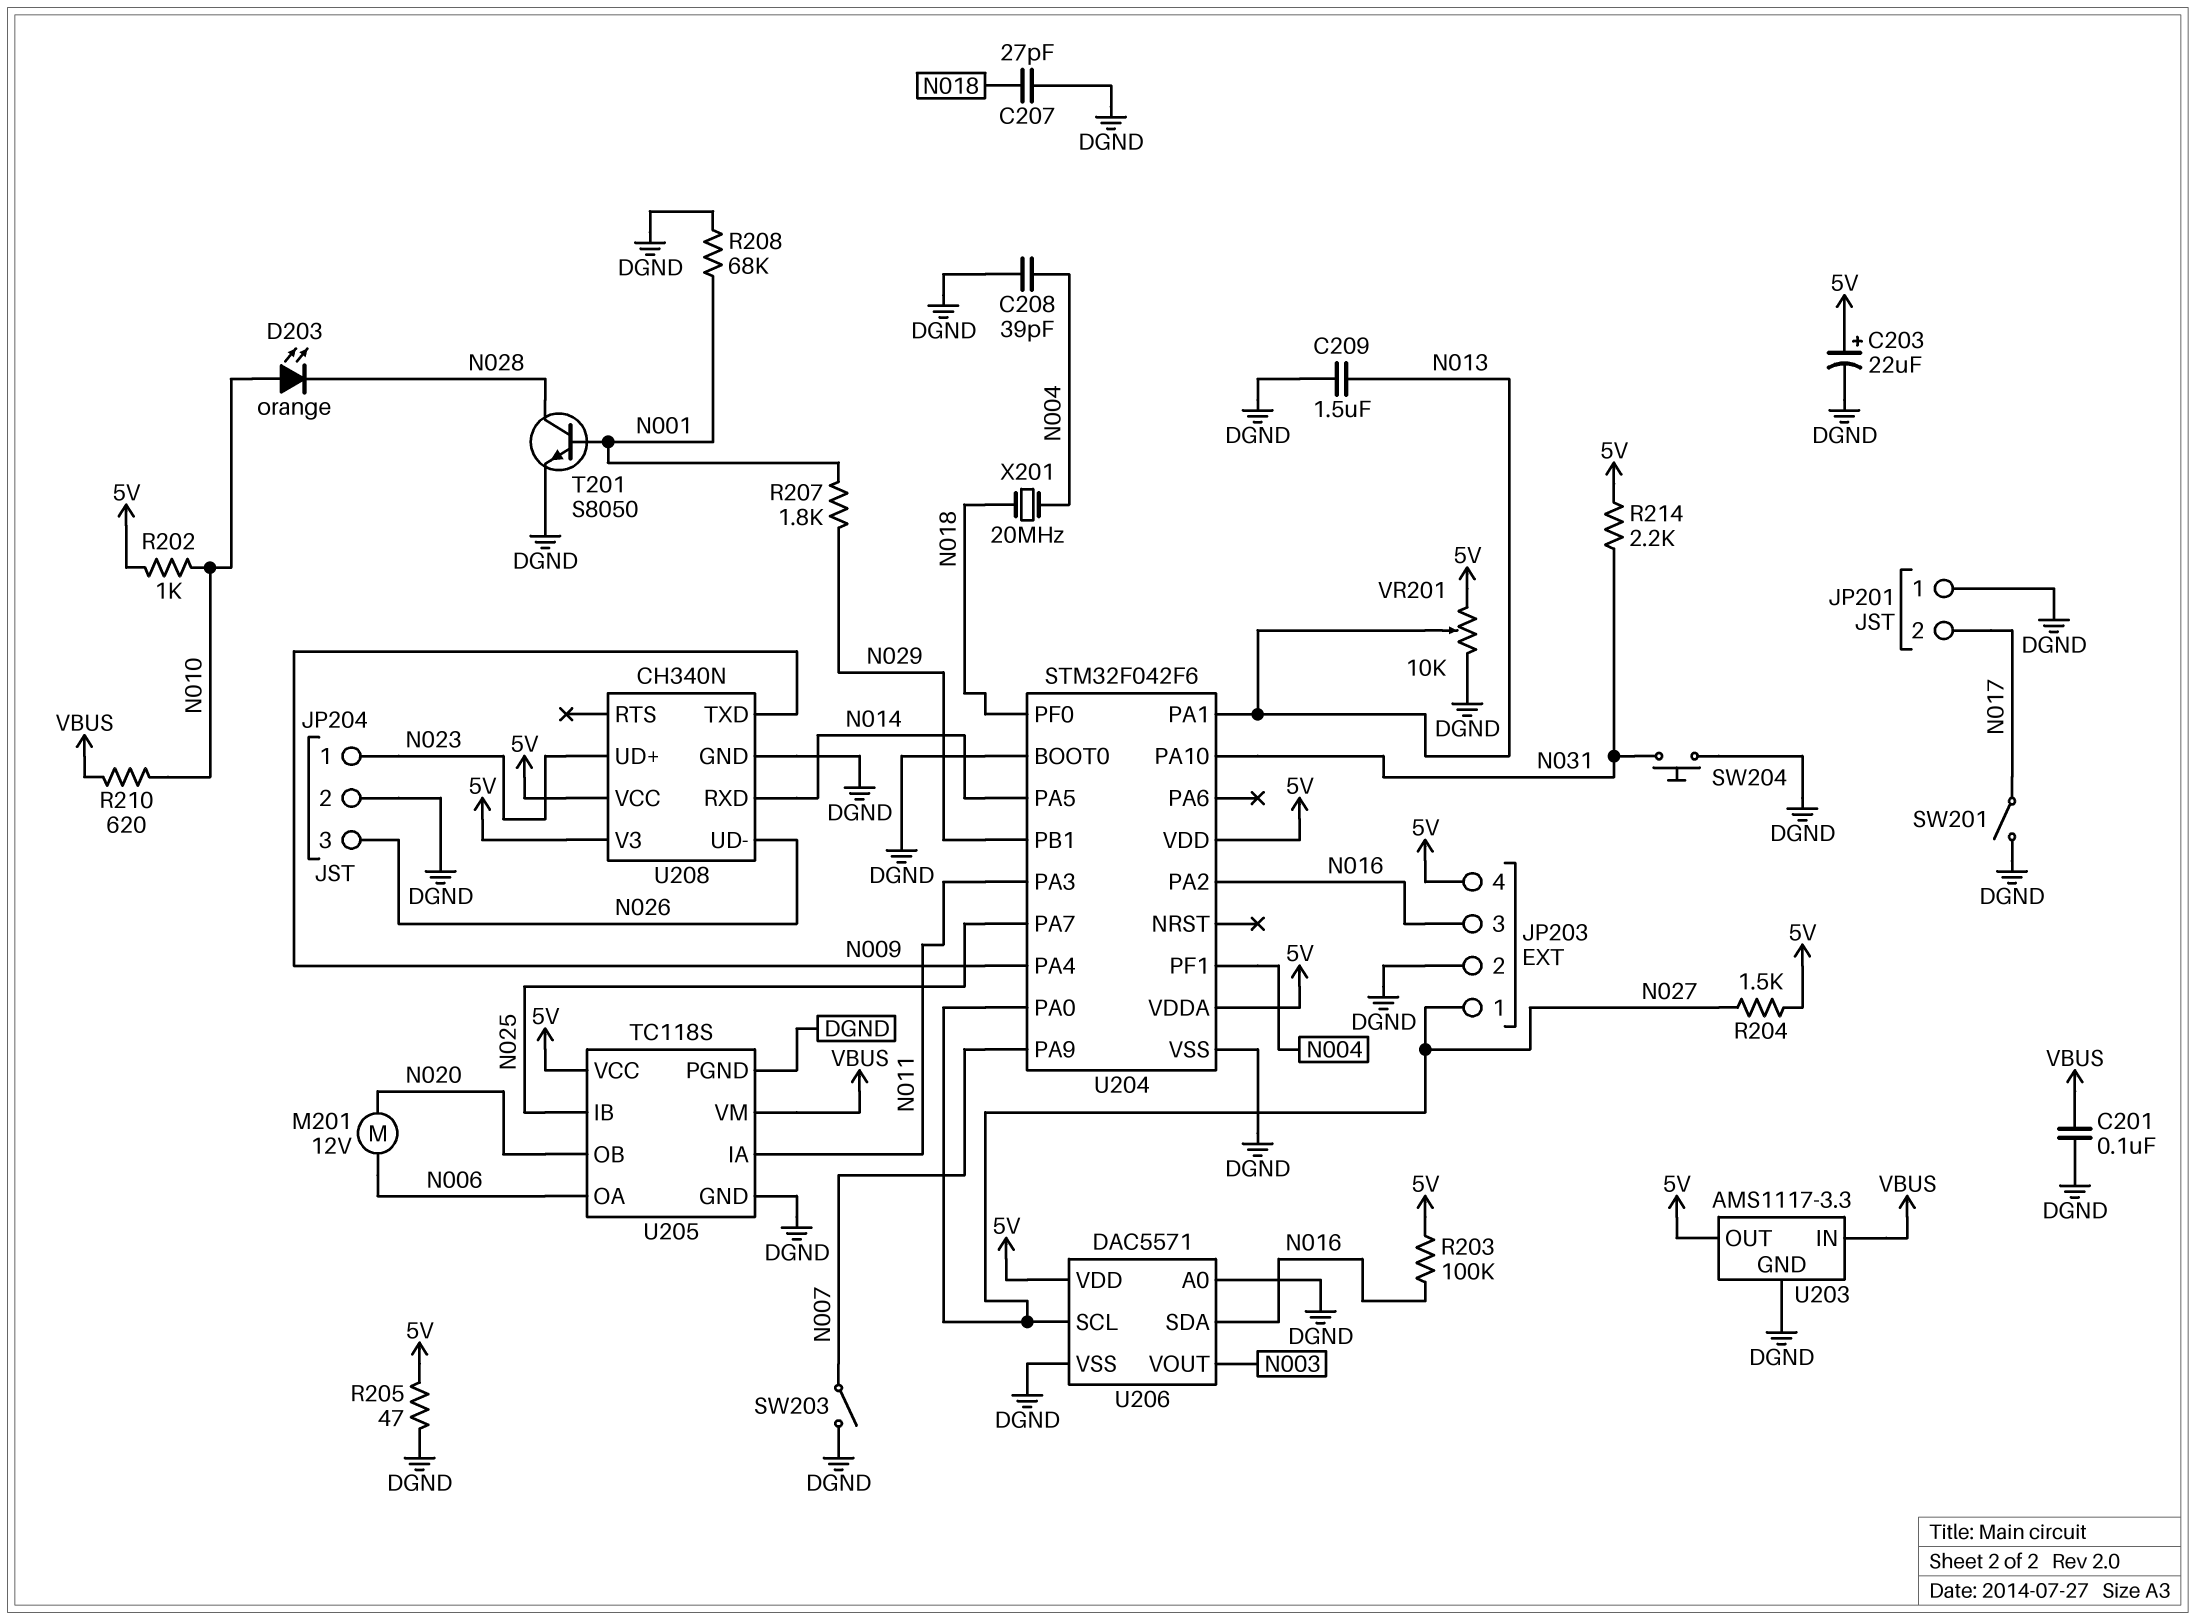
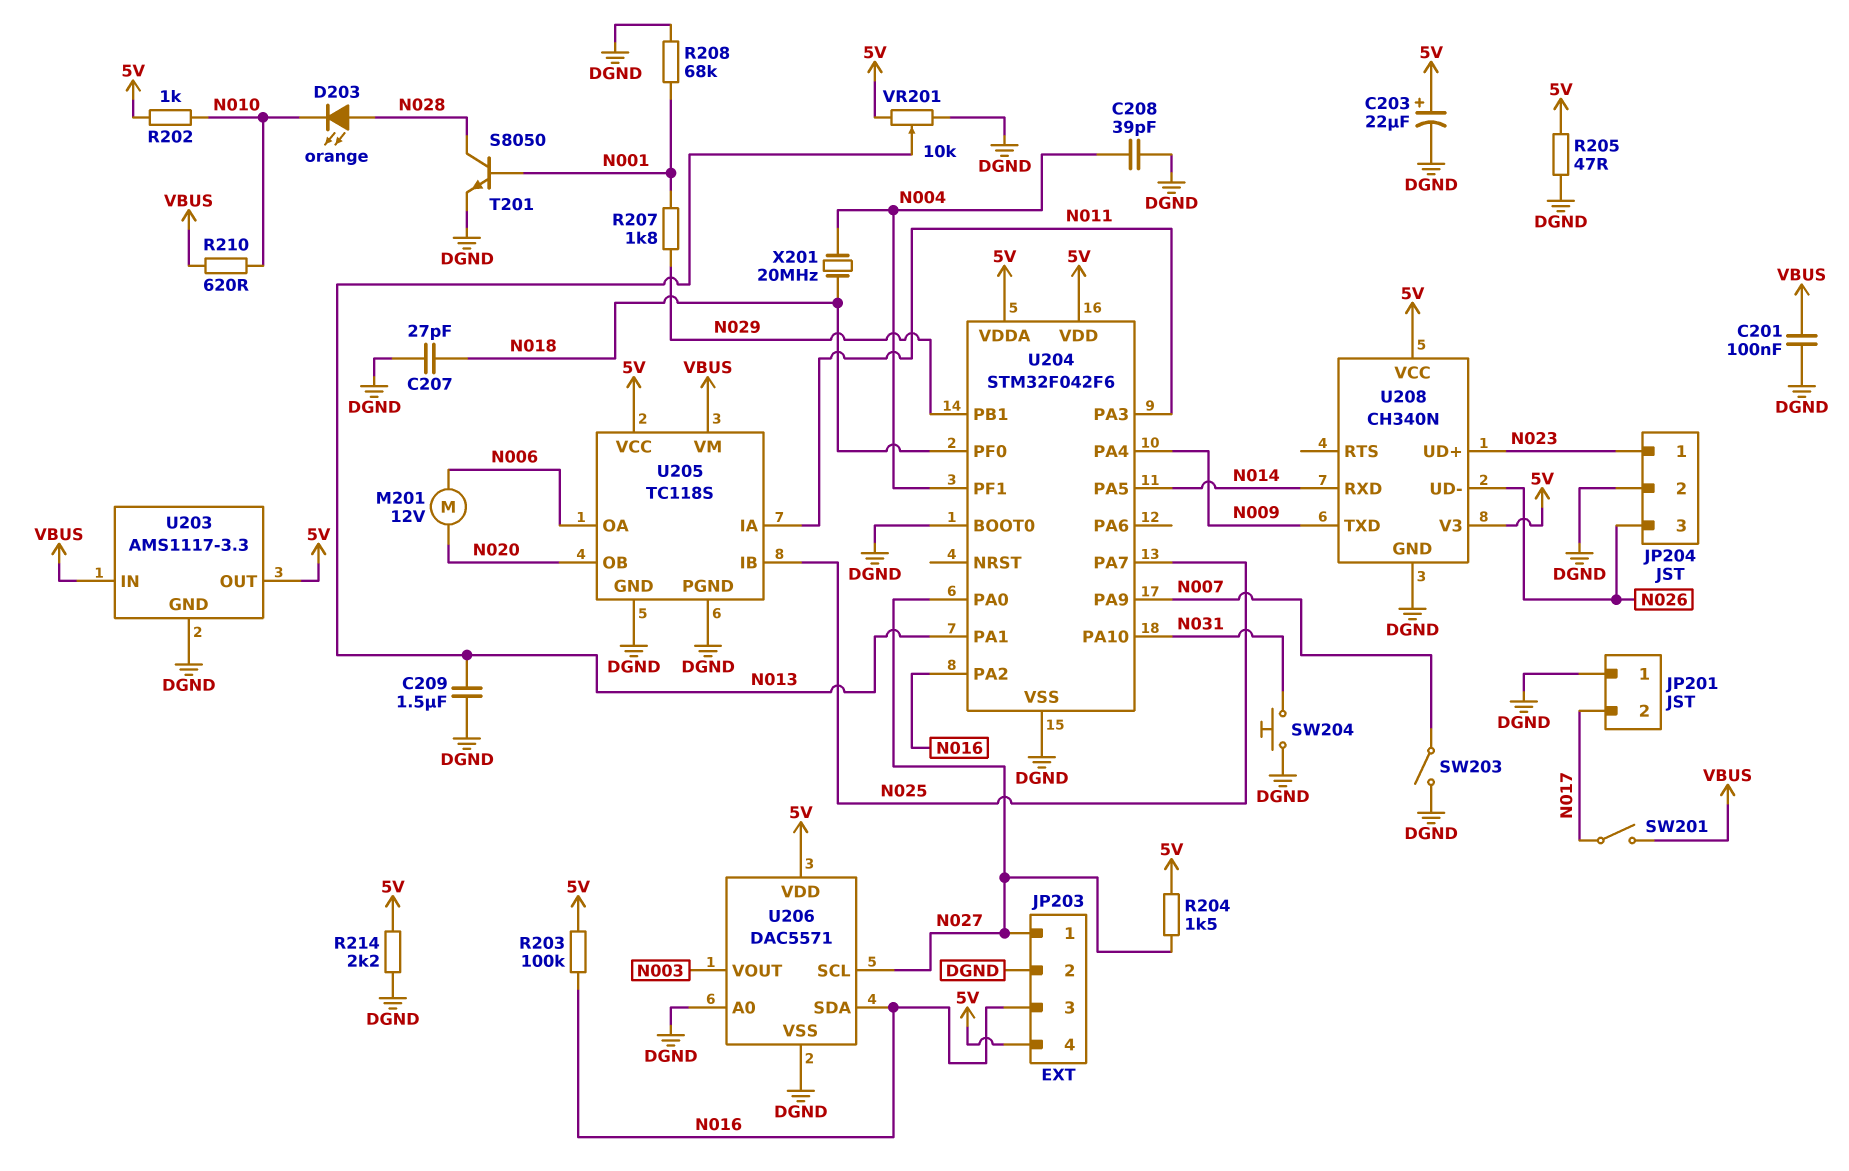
D203: LED orange (A N010, K N028) -> LED orange (A N028, K N010)
R214: 2.2k (5V, N031) -> 2.2k (5V, DGND)
SW201: switch (DGND, N017) -> switch (N017, VBUS)

